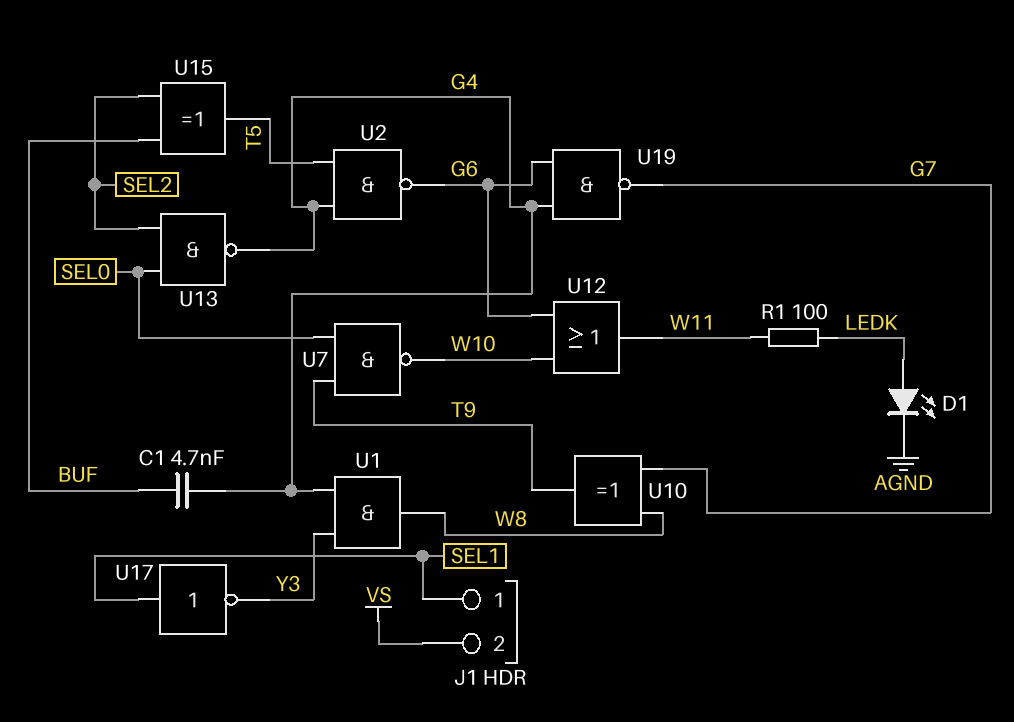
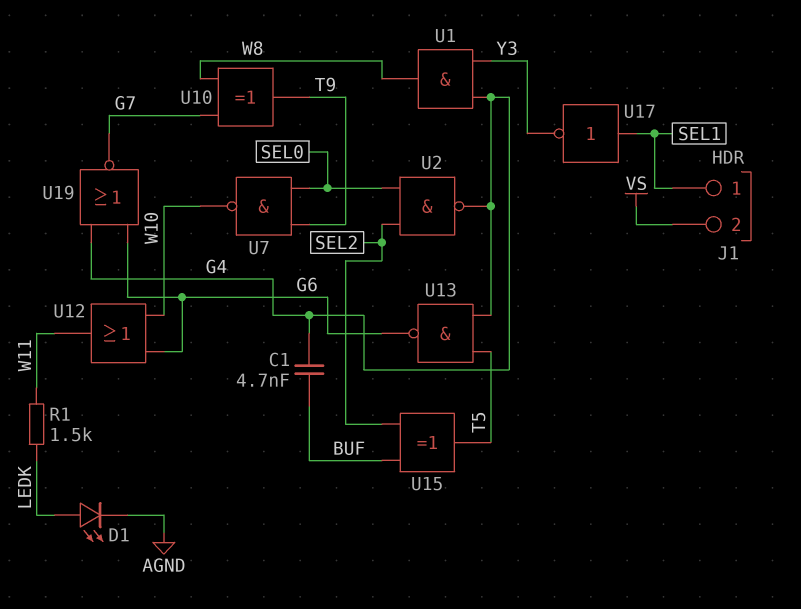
R1: 100 (LEDK, W11) -> 1.5k (LEDK, W11)
U2: NAND (in G4, in T5, out G6) -> NAND (in SEL0, in SEL2, out G4)
U13: NAND (in SEL0, in SEL2, out G4) -> NAND (in G4, in T5, out G6)
U19: NAND (in G4, in G6, out G7) -> NOR (in G4, in G6, out G7)

